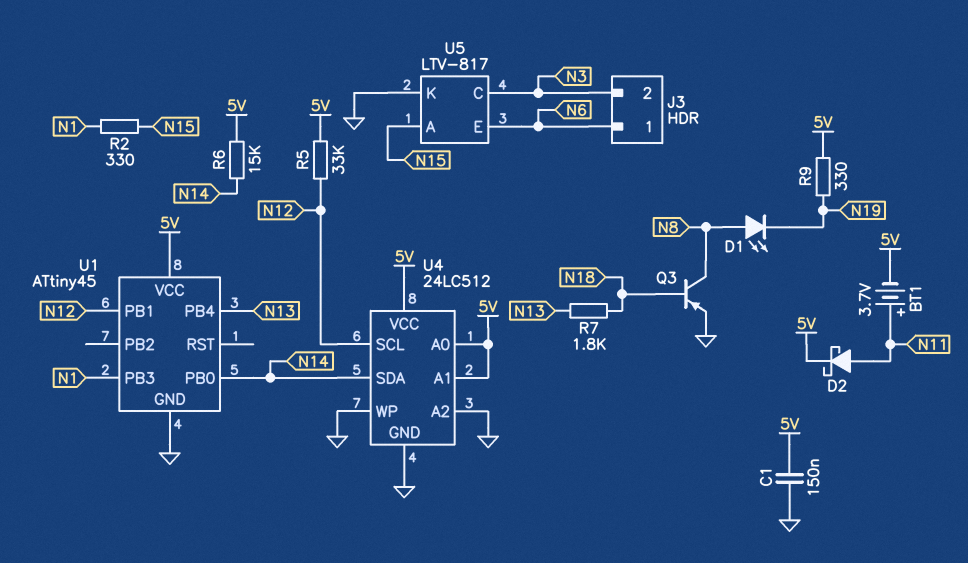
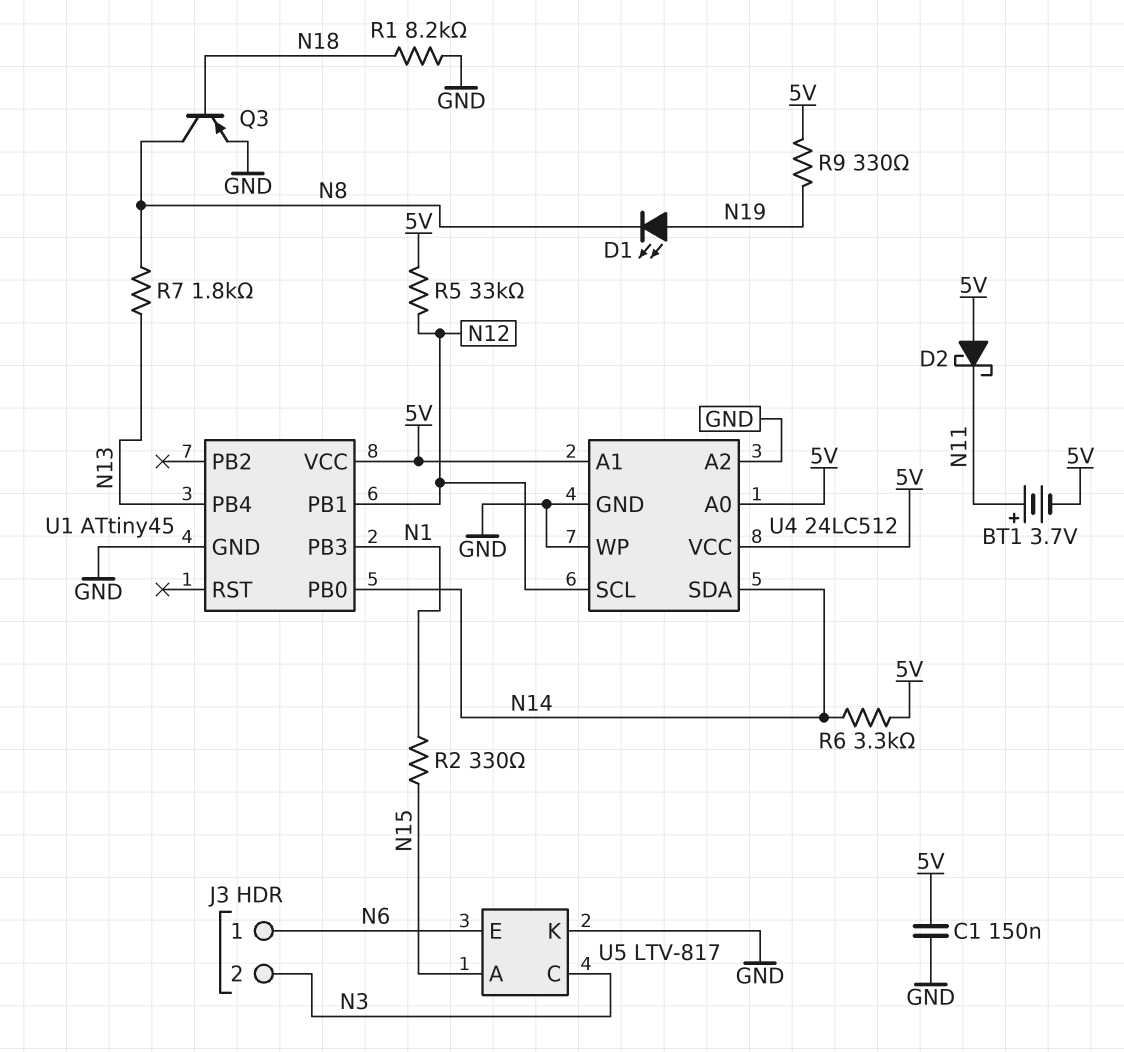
D1: LED (A N8, K N19) -> LED (A N19, K N8)
D2: schottky (A N11, K 5V) -> schottky (A 5V, K N11)
R1: none -> 8.2k (GND, N18)
R6: 15k (5V, N14) -> 3.3k (5V, N14)
R7: 1.8k (N13, N18) -> 1.8k (N8, N13)

